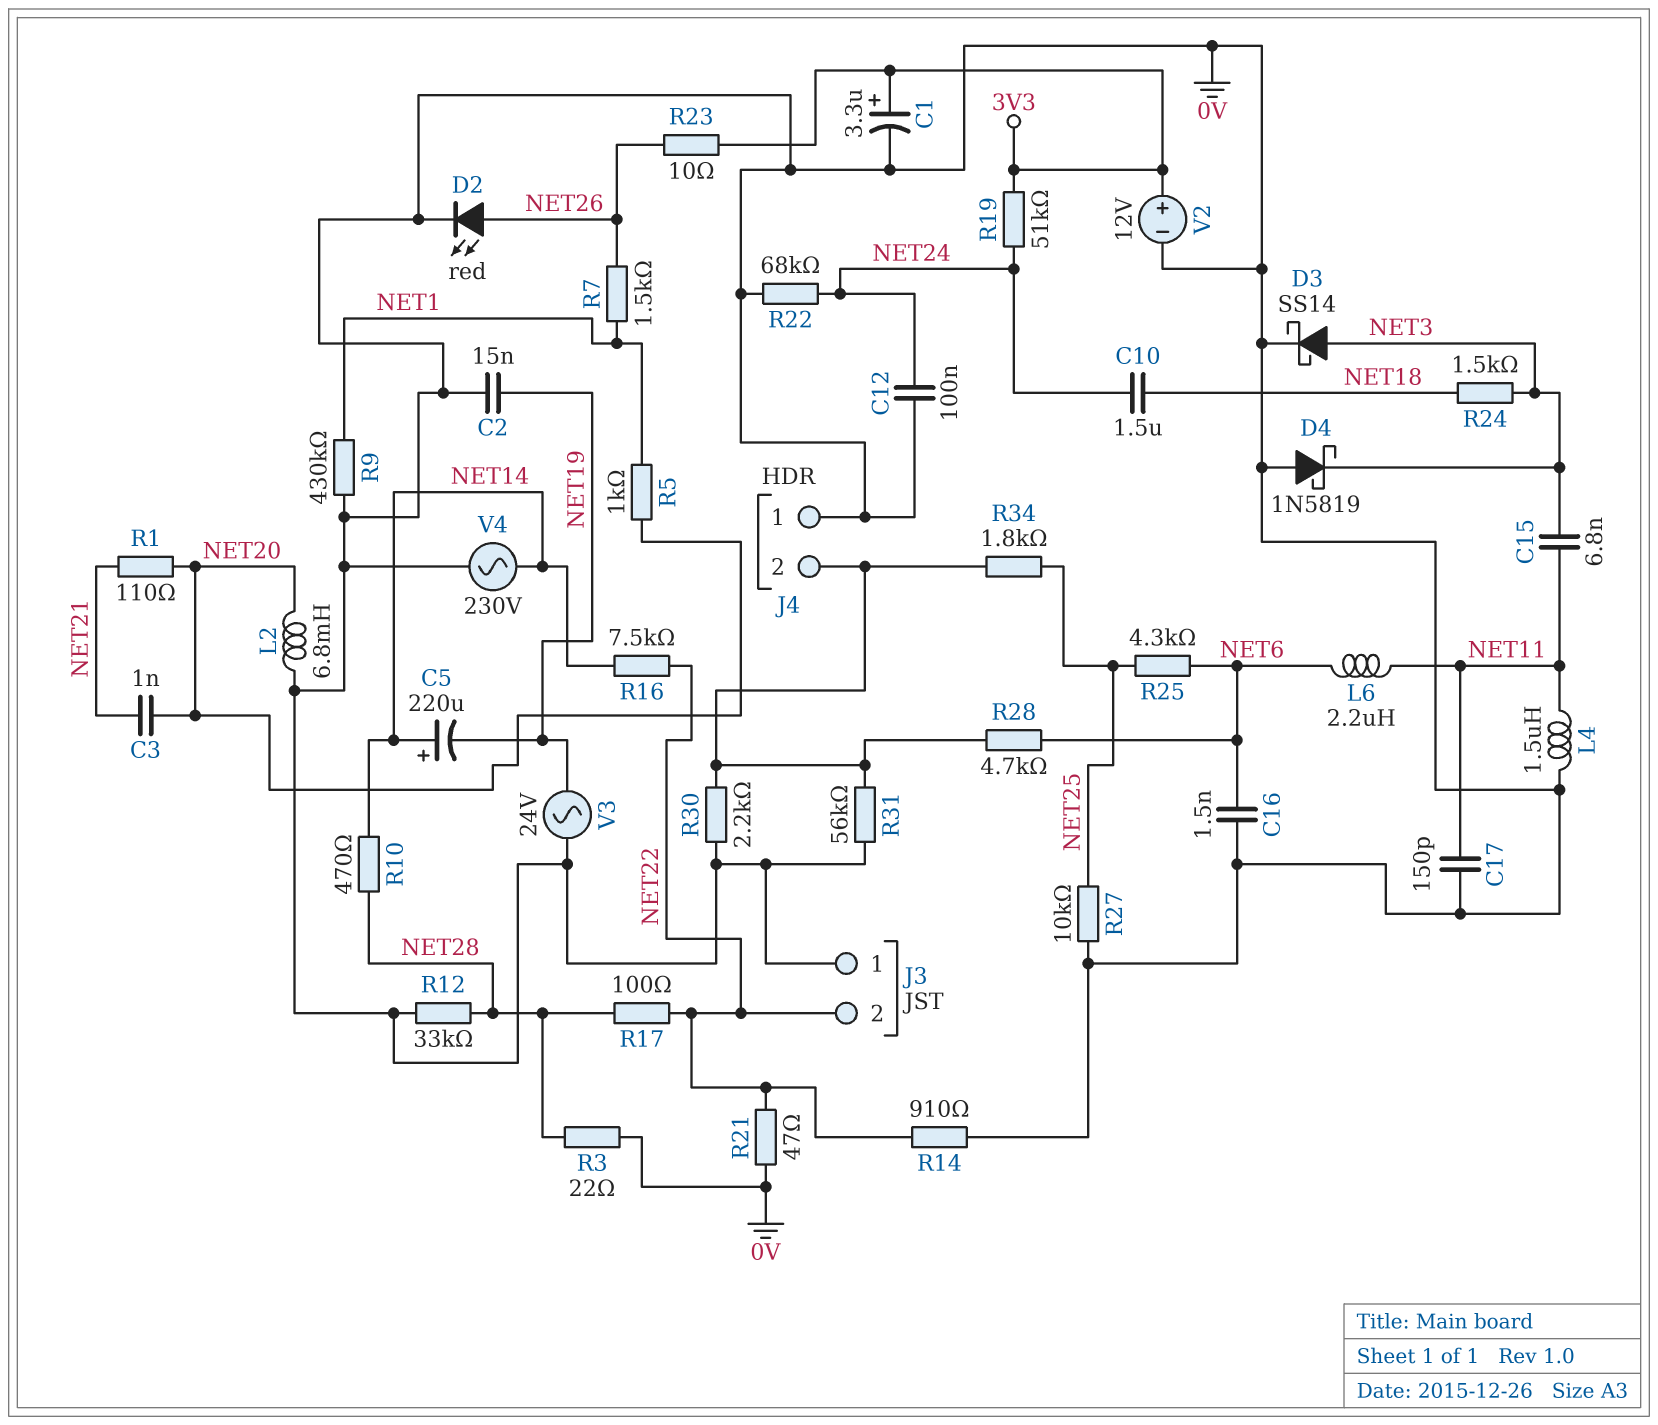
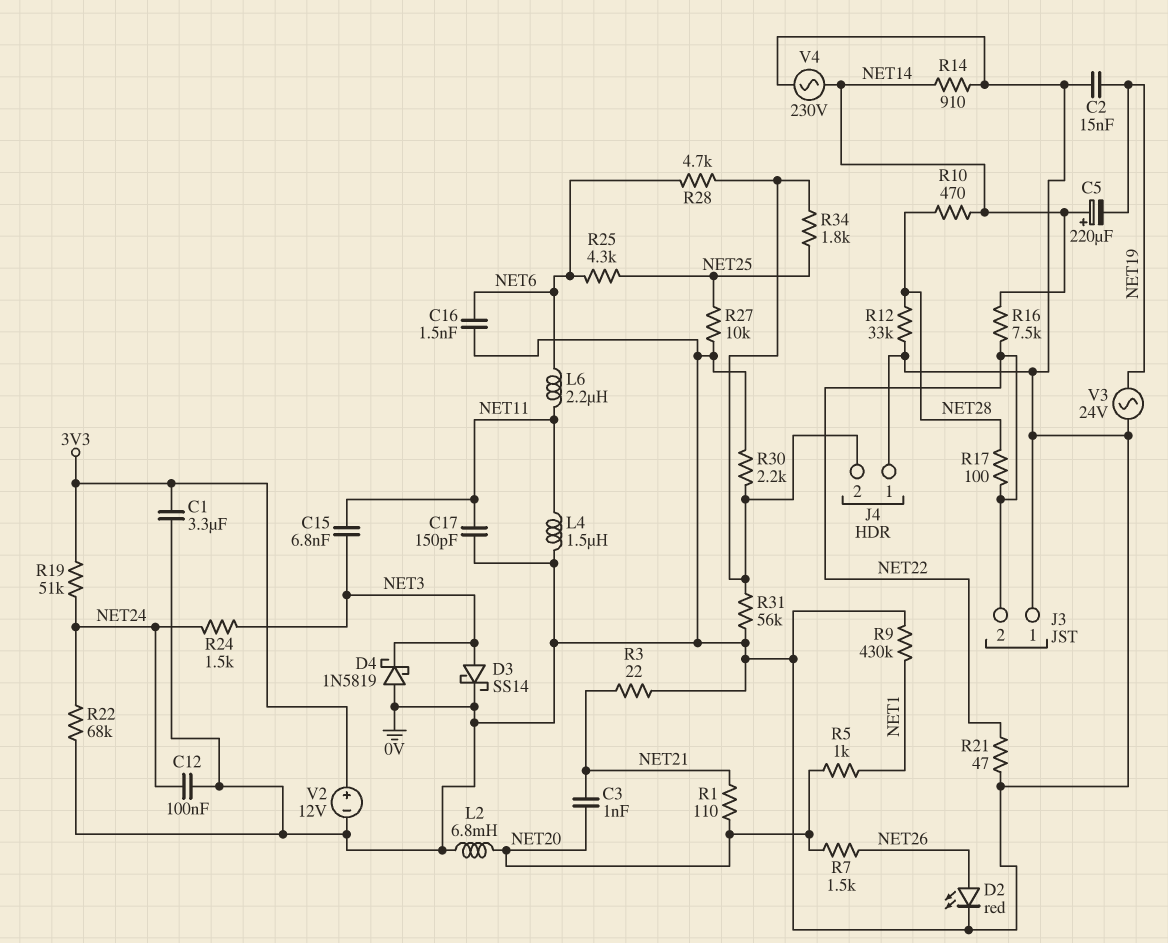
C1: 3.3uF (plus 3V3, minus 0V) -> 3.3uF (0V, 3V3)
C10: 1.5uF (NET18, NET24) -> none
R3: 22 (0V, NET28) -> 22 (0V, NET21)
R7: 1.5k (NET1, NET26) -> 1.5k (NET20, NET26)
R14: 910 (0V, NET22) -> 910 (0V, NET14)
R23: 10 (3V3, NET26) -> none
R24: 1.5k (NET3, NET18) -> 1.5k (NET3, NET24)

